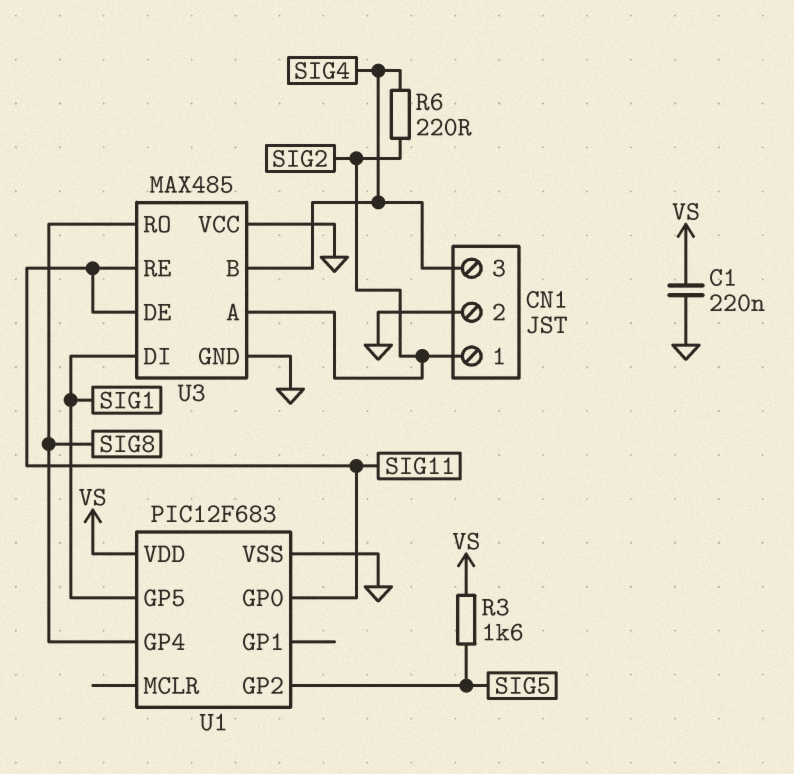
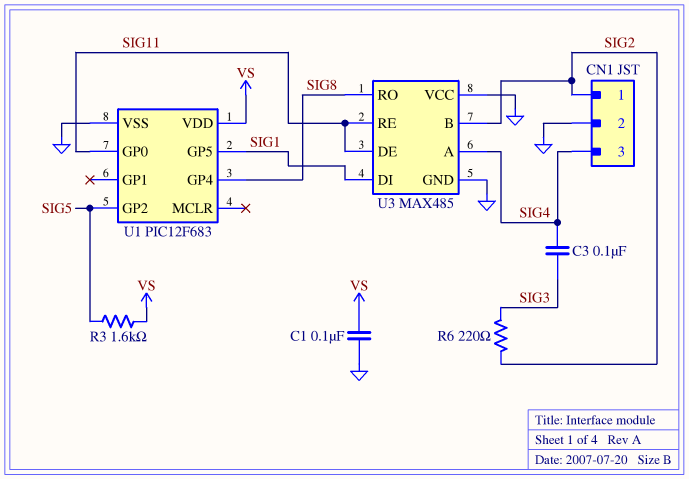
C1: 220nF (GND, VS) -> 100nF (GND, VS)
C3: none -> 100nF (SIG3, SIG4)
R6: 220 (SIG2, SIG4) -> 220 (SIG2, SIG3)
U3 pin A: SIG2 -> SIG4
U3 pin B: SIG4 -> SIG2

